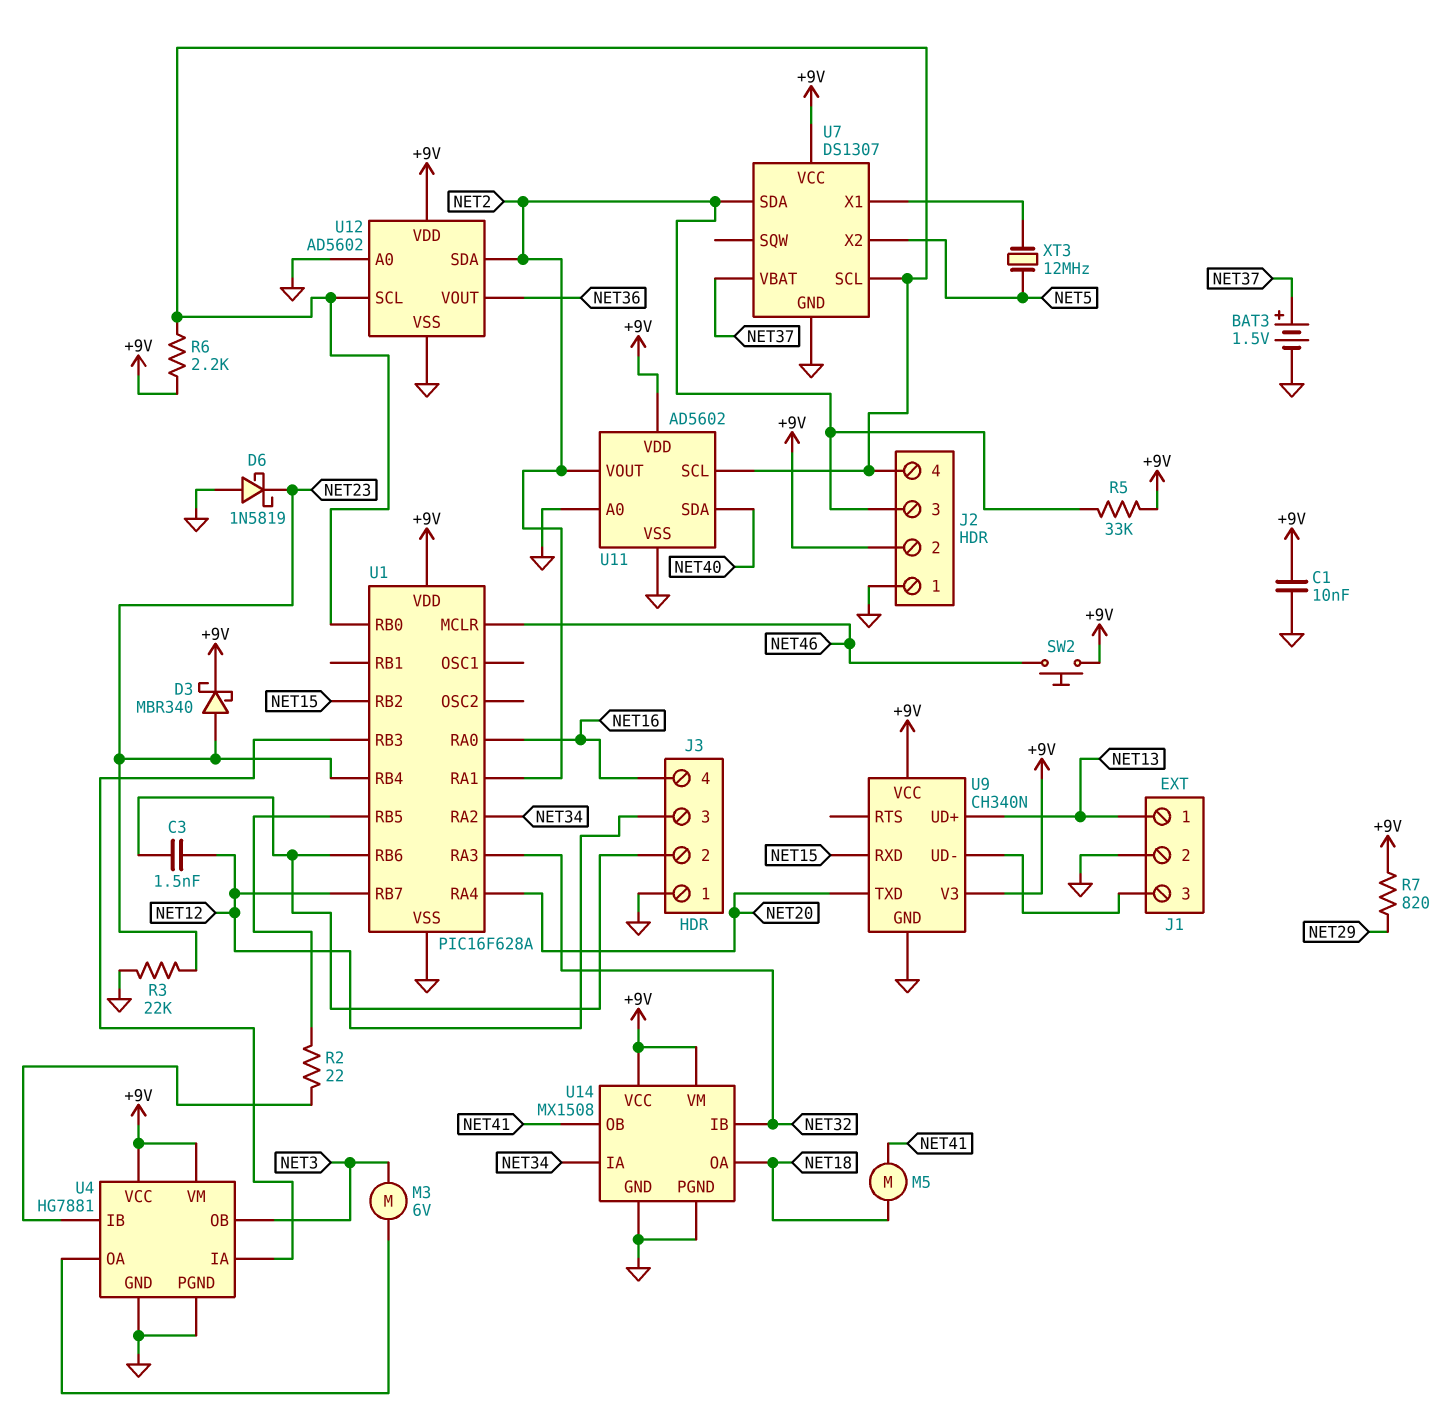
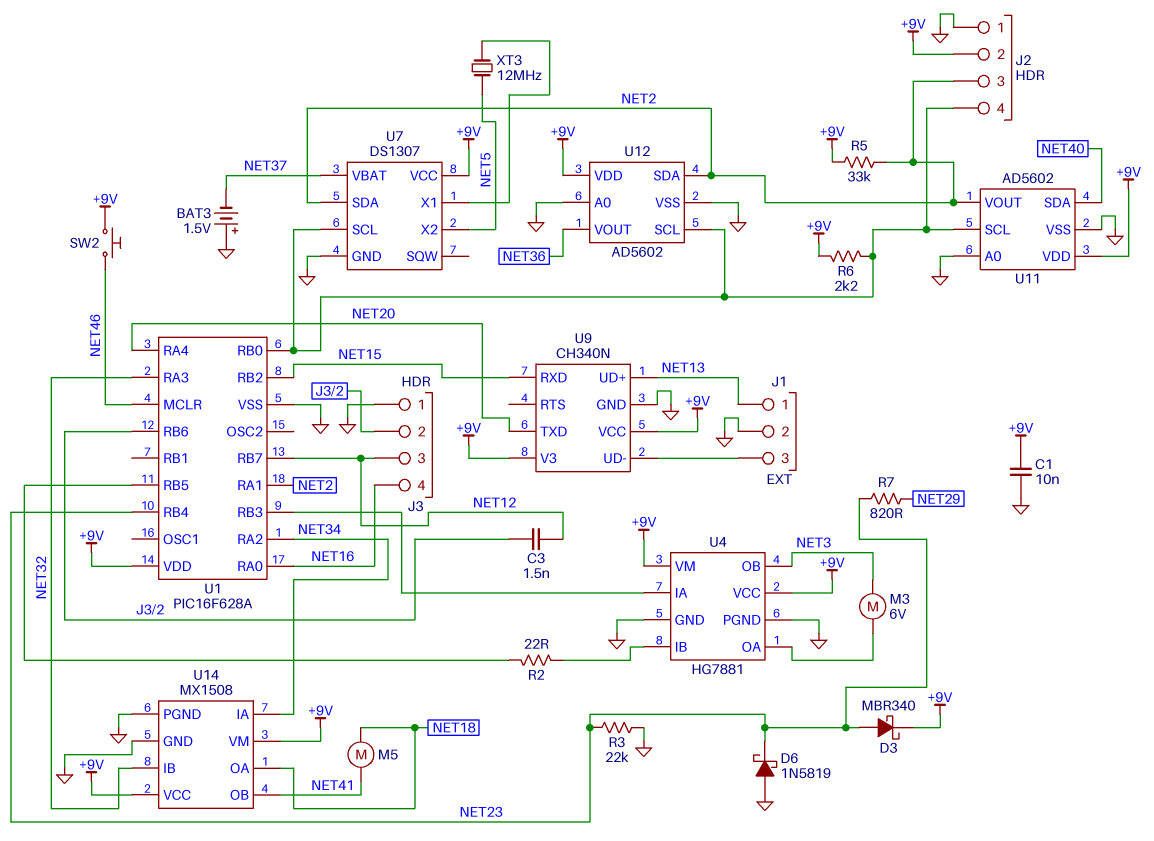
BAT3: 1.5V (plus NET37, minus GND) -> 1.5V (plus GND, minus NET37)
R7: 820 (+9V, NET29) -> 820 (NET23, NET29)

